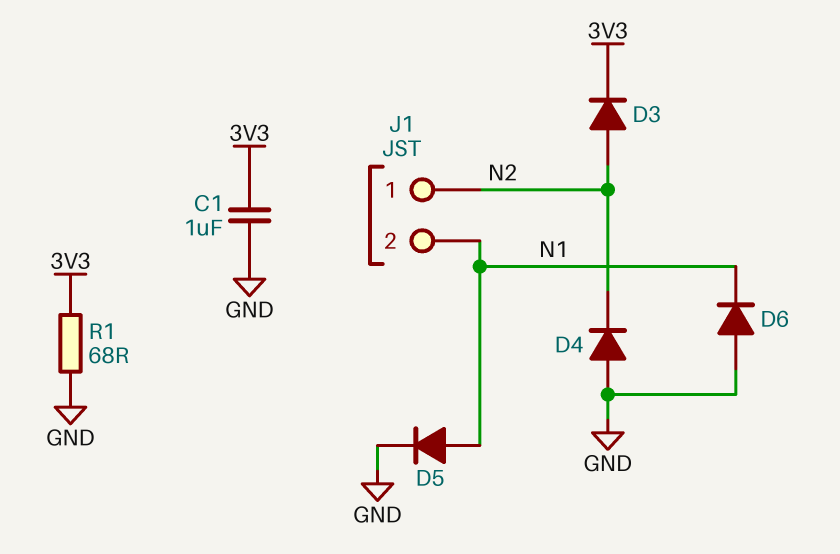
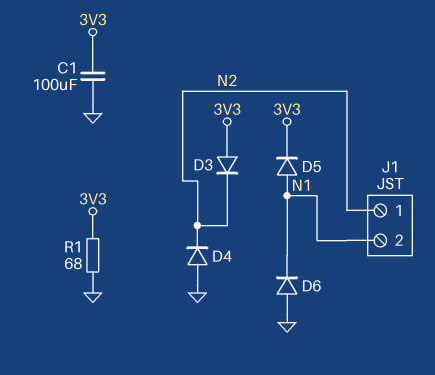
C1: 1uF (3V3, GND) -> 100uF (3V3, GND)
D3: diode (A N2, K 3V3) -> diode (A 3V3, K N2)
D5: diode (A N1, K GND) -> diode (A N1, K 3V3)

